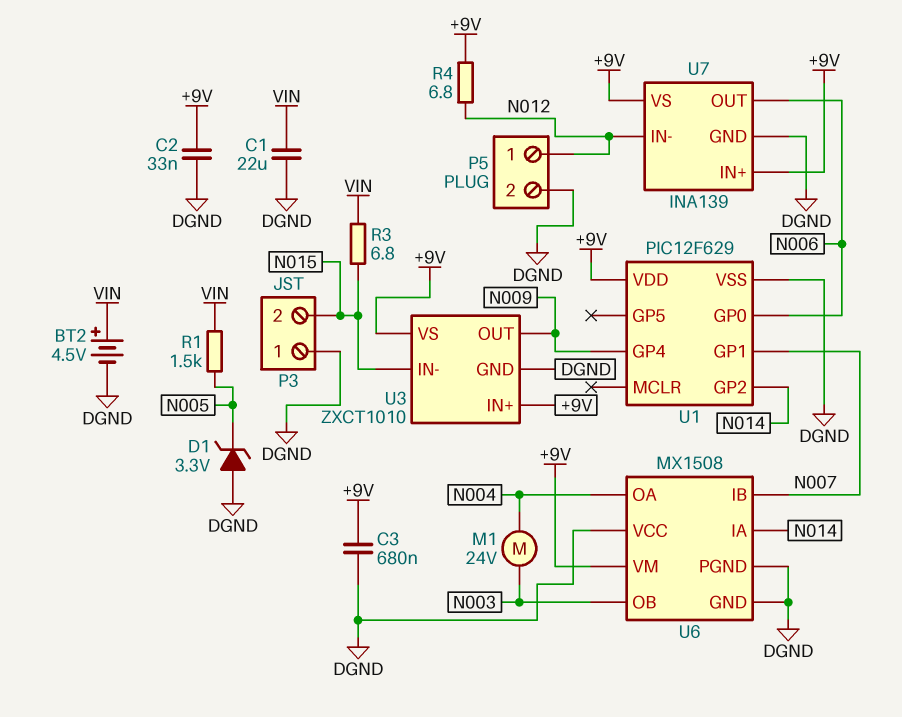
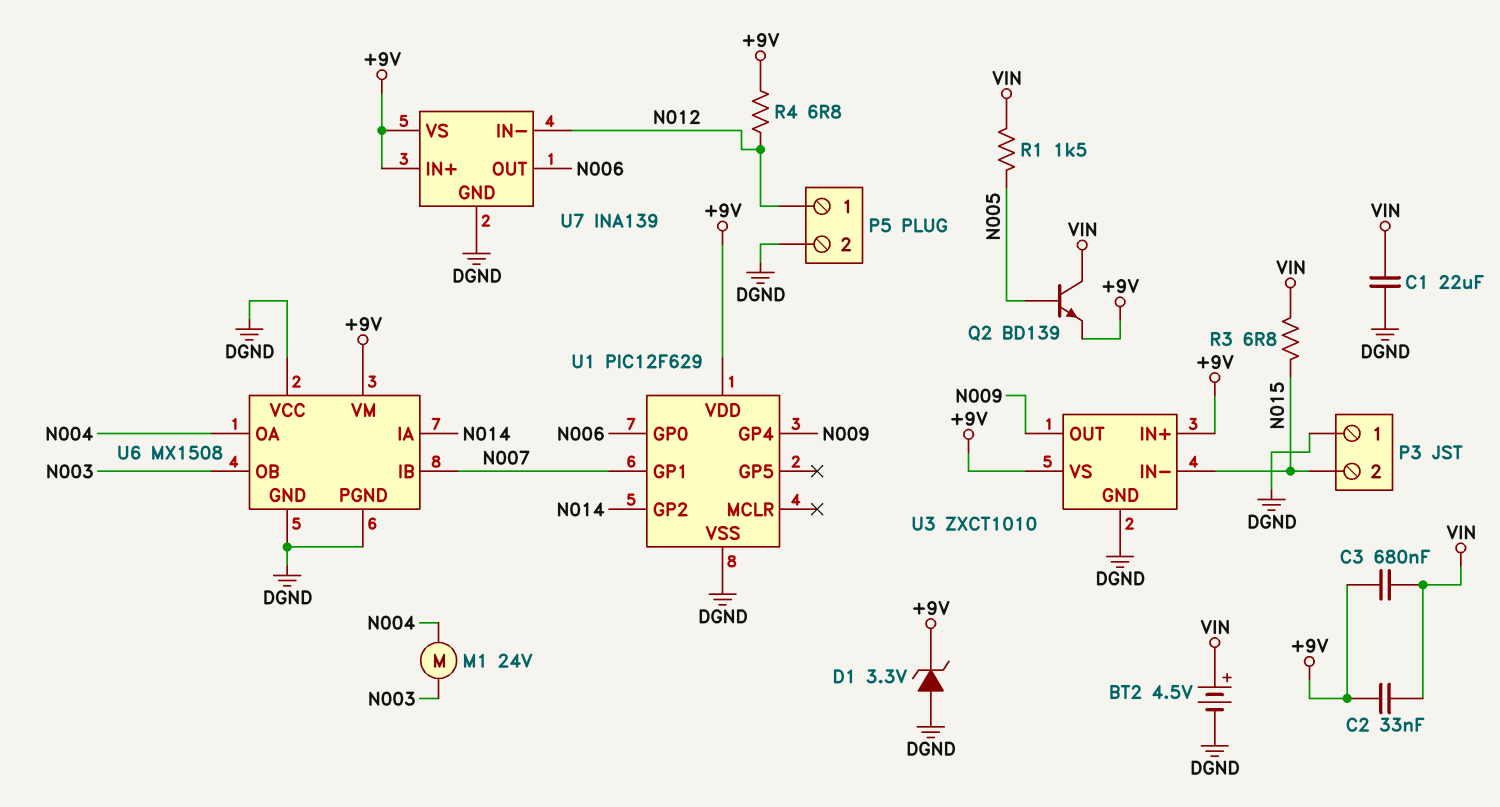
C2: 33nF (+9V, DGND) -> 33nF (+9V, VIN)
C3: 680nF (+9V, DGND) -> 680nF (+9V, VIN)
D1: zener 3.3V (A DGND, K N005) -> zener 3.3V (A DGND, K +9V)
Q2: none -> NPN BD139 (B N005, C VIN, E +9V)

